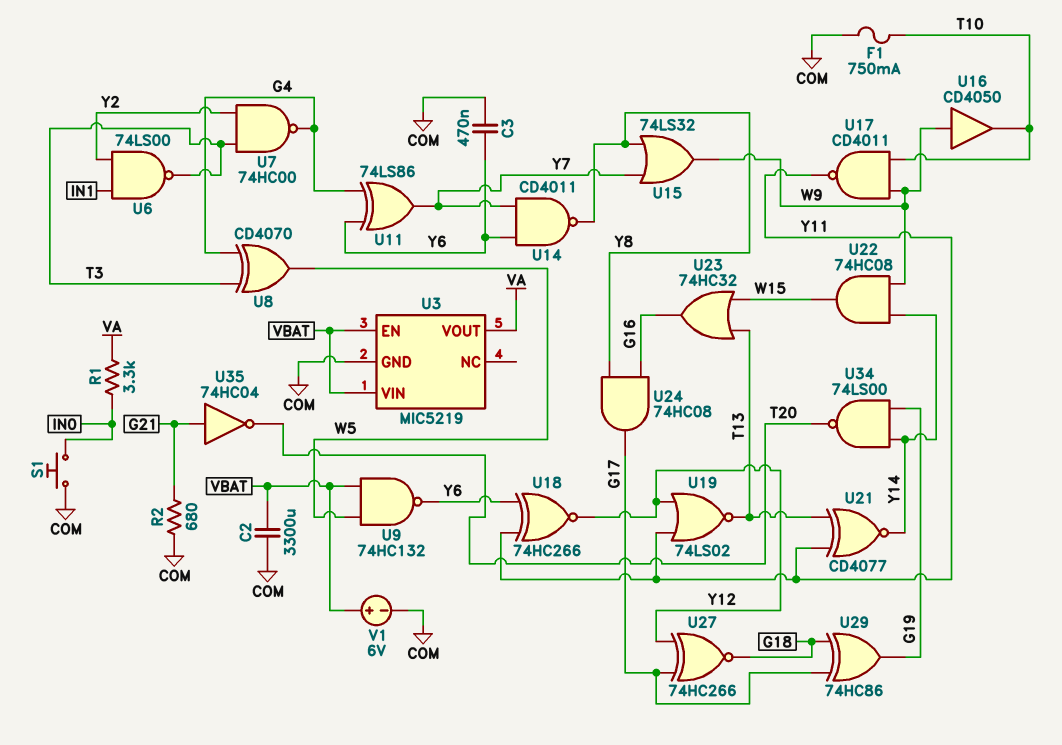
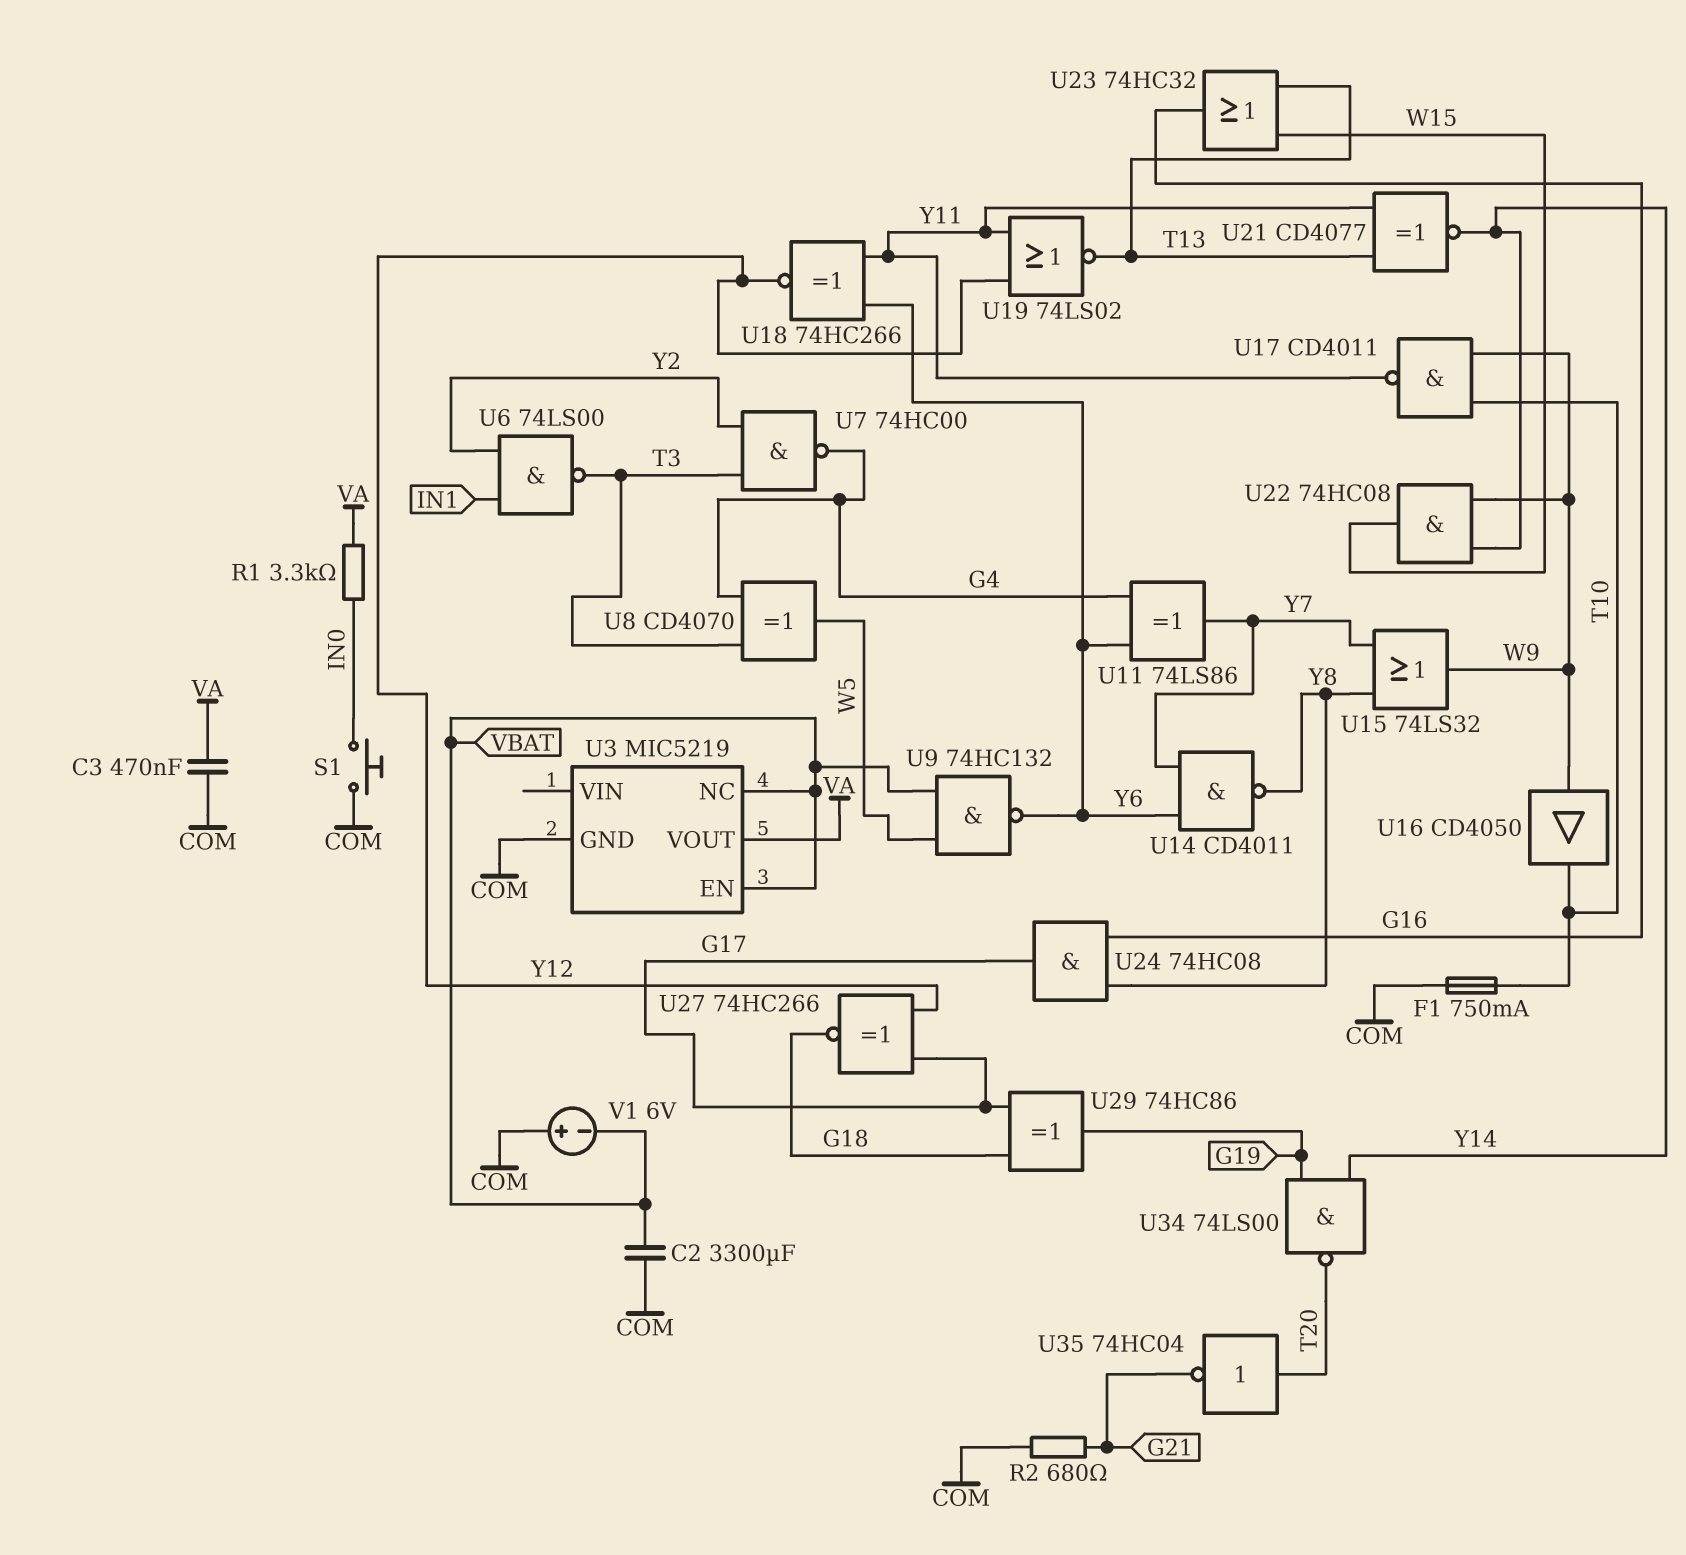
C3: 470nF (COM, Y6) -> 470nF (COM, VA)
U3 pin NC: none -> VBAT
U3 pin VIN: VBAT -> none
U35: NOT 74HC04 (in G21, out T20) -> NOT 74HC04 (in T20, out G21)
V1: 6V (plus VBAT, minus COM) -> 6V (plus COM, minus VBAT)

